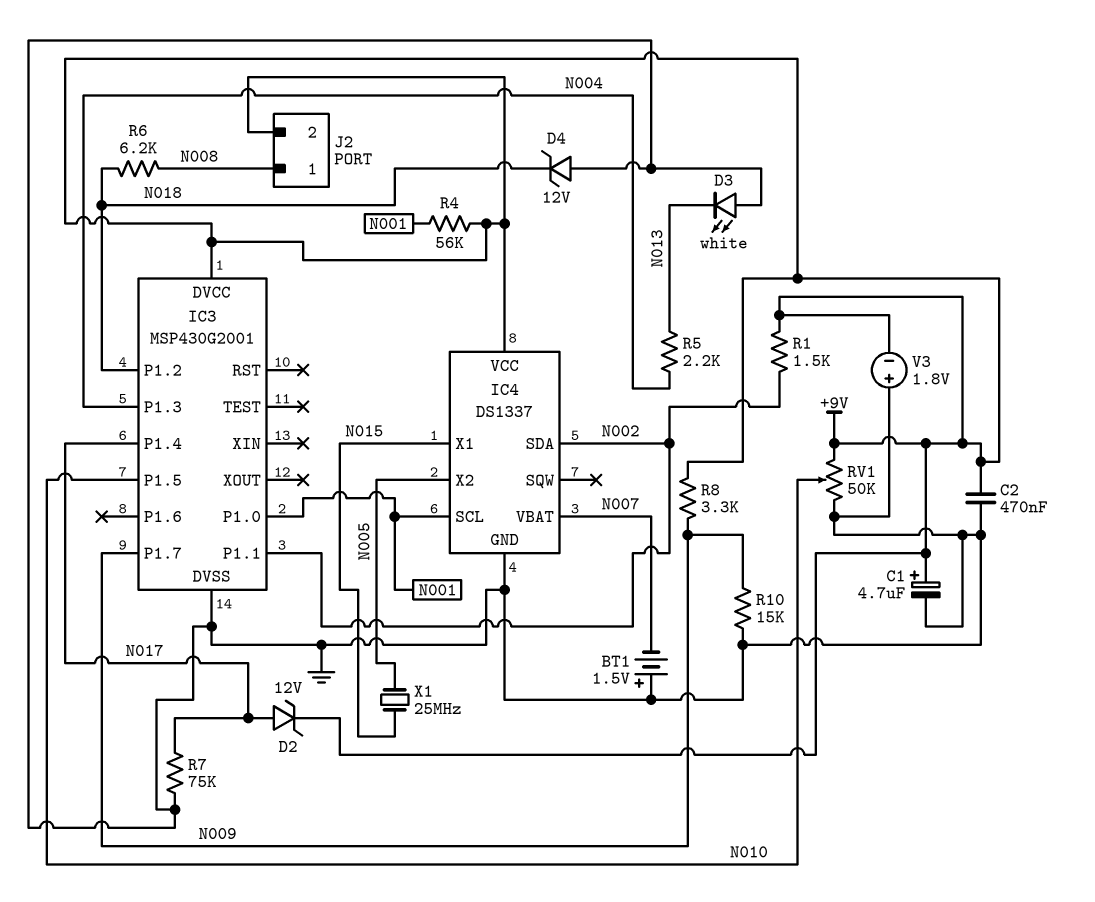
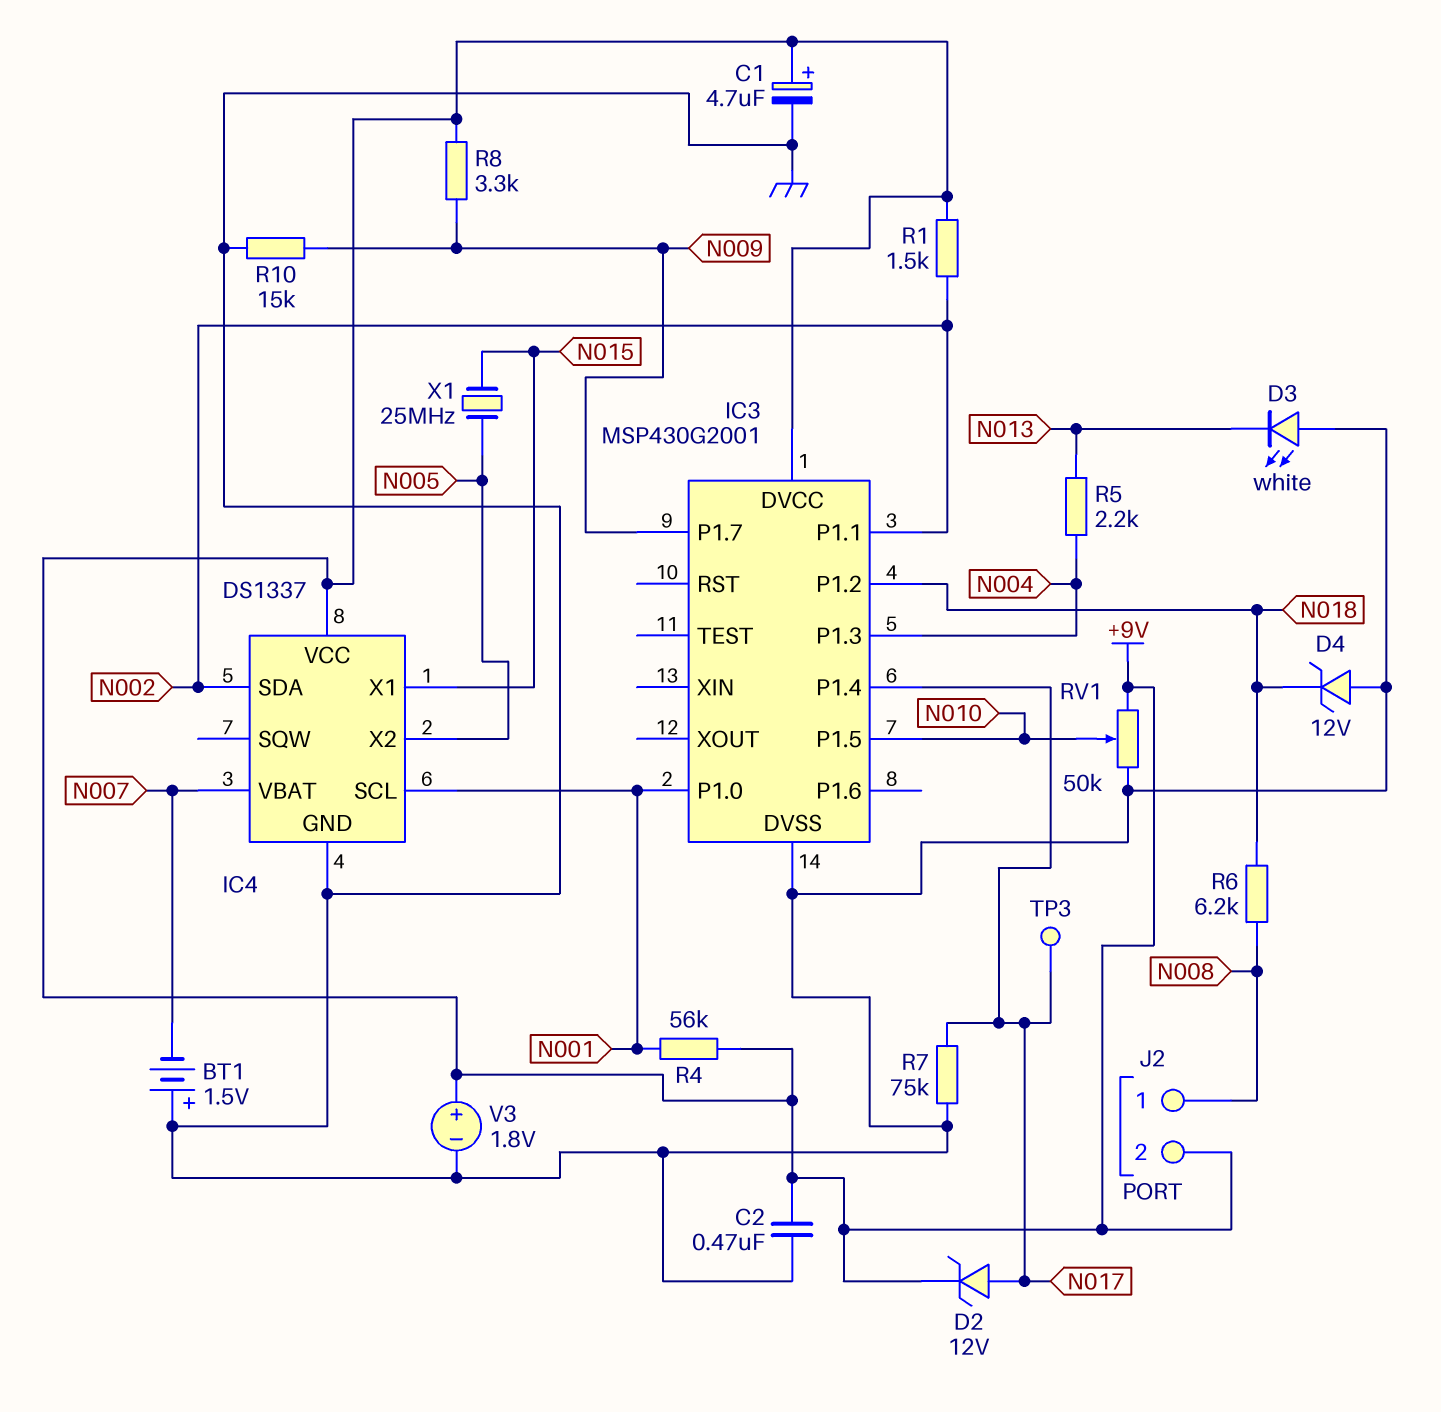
TP3: none -> test point (N017)
V3: 1.8V (plus GND, minus +9V) -> 1.8V (plus +9V, minus GND)

